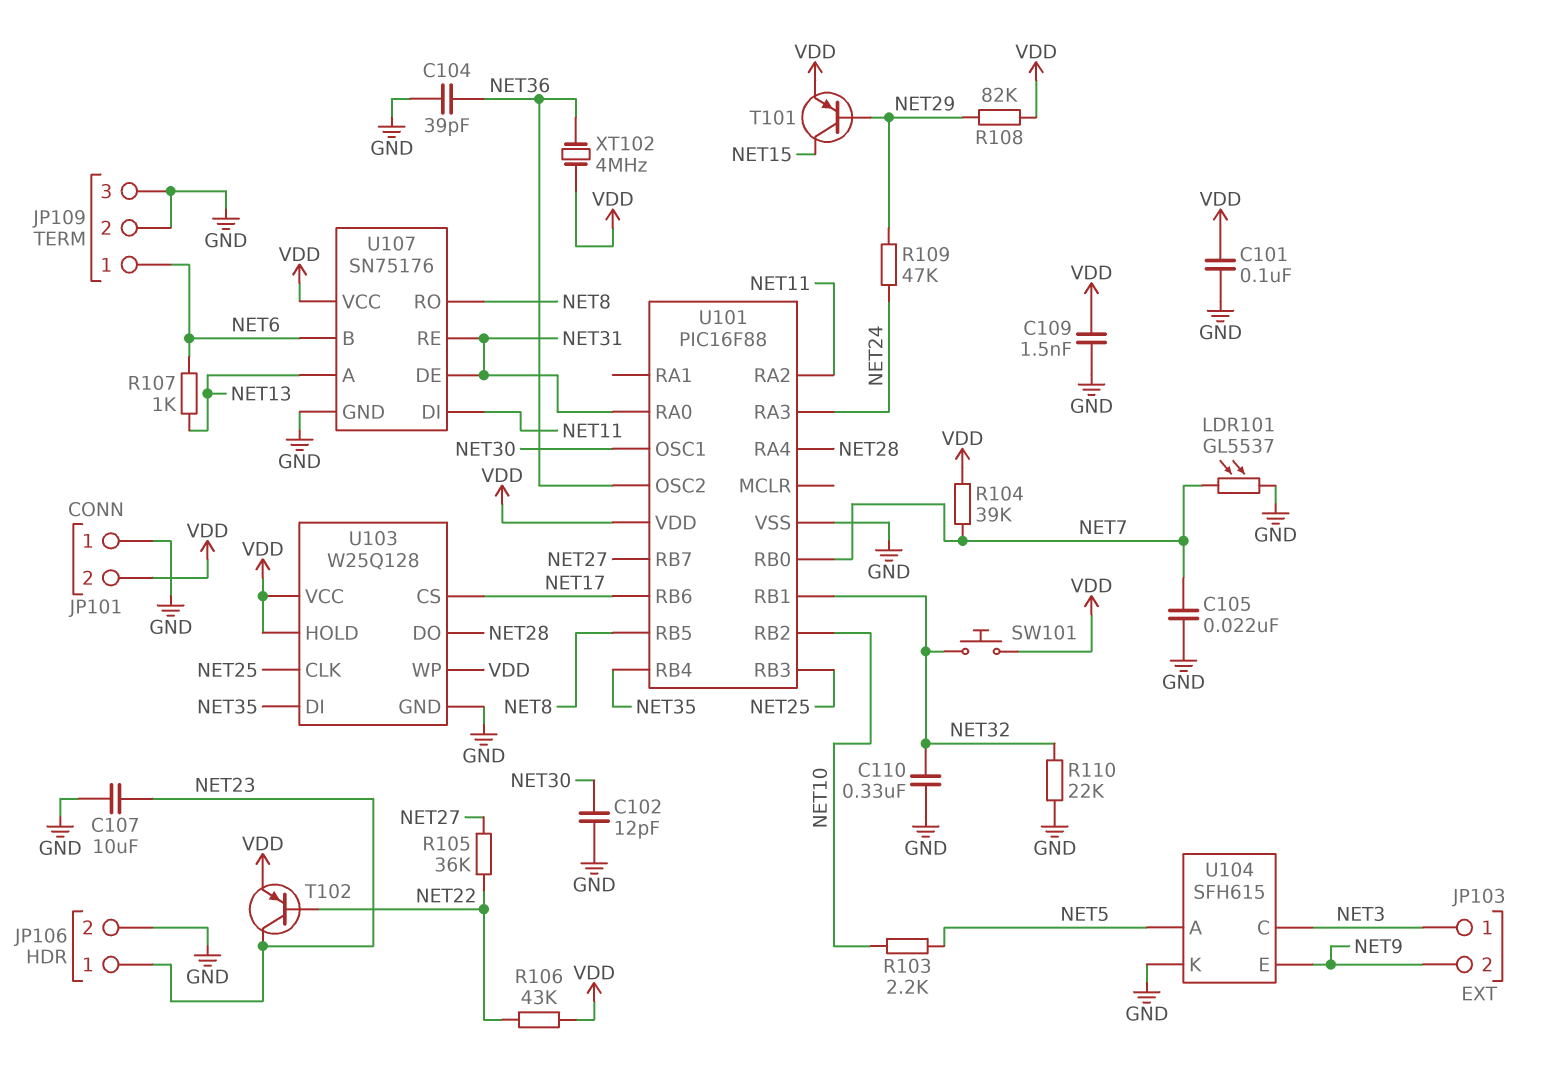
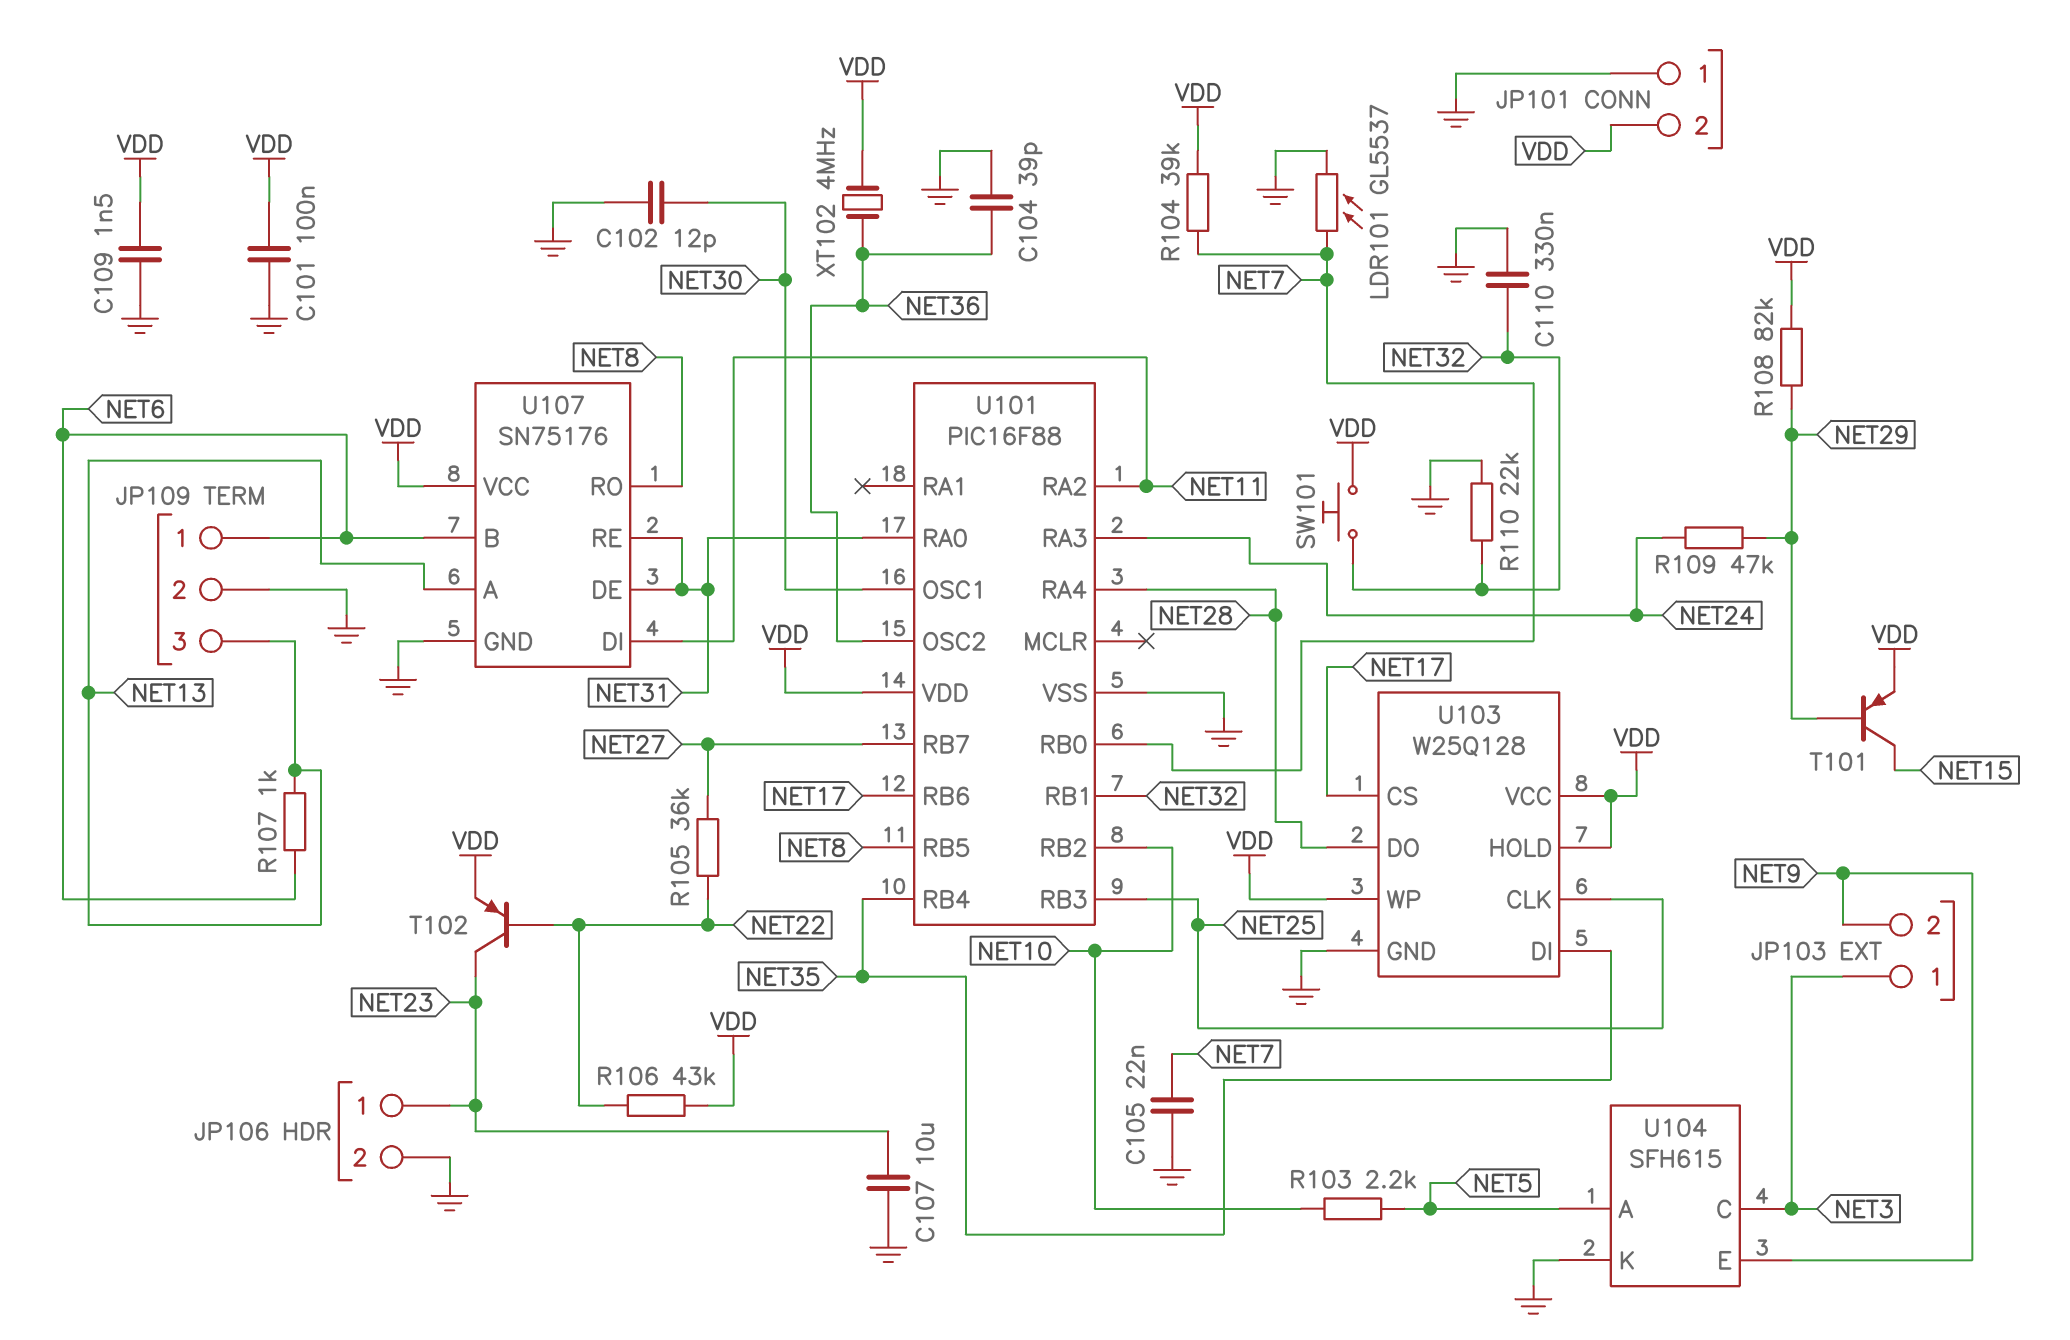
JP109 pin 3: GND -> NET13

